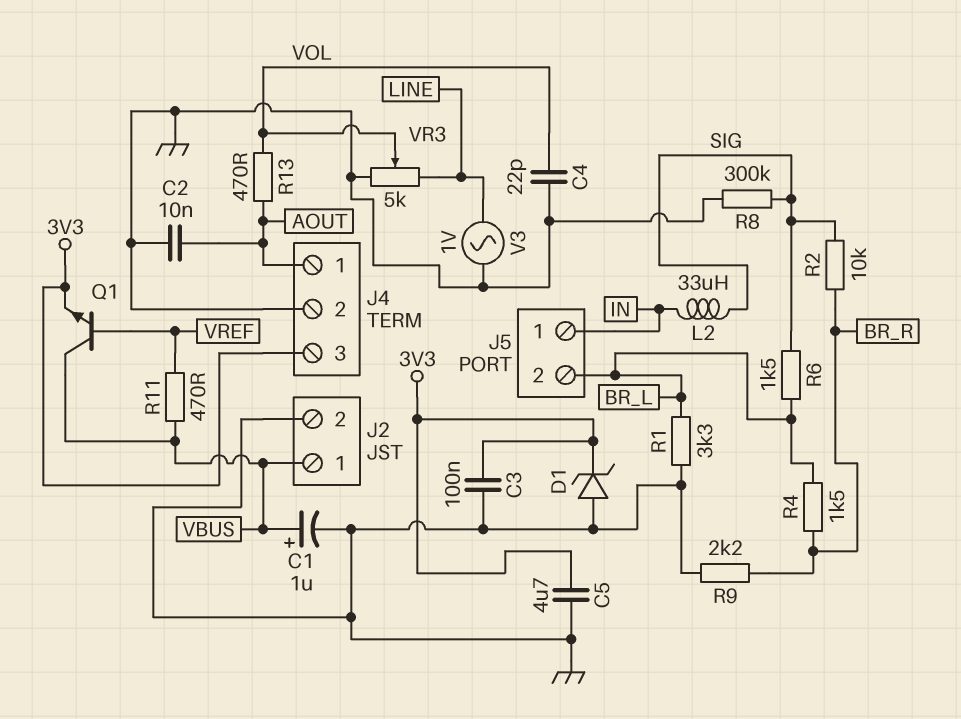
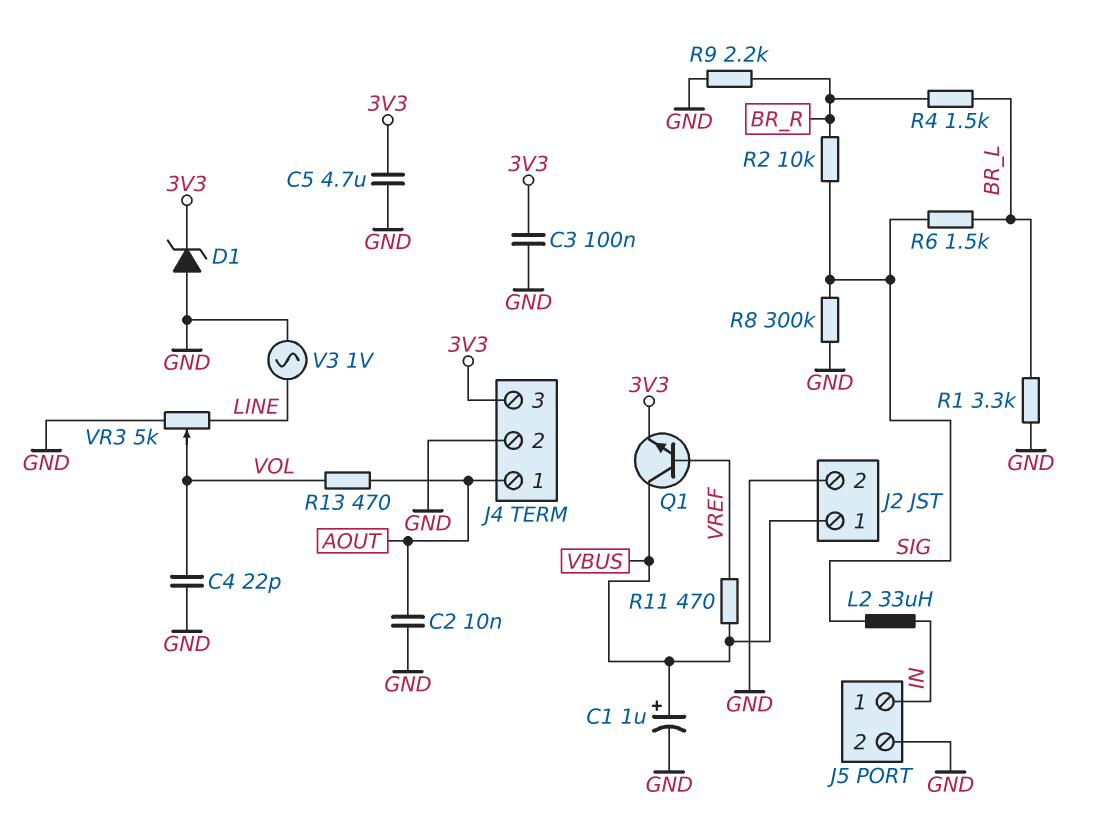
J5 pin 2: BR_L -> GND

